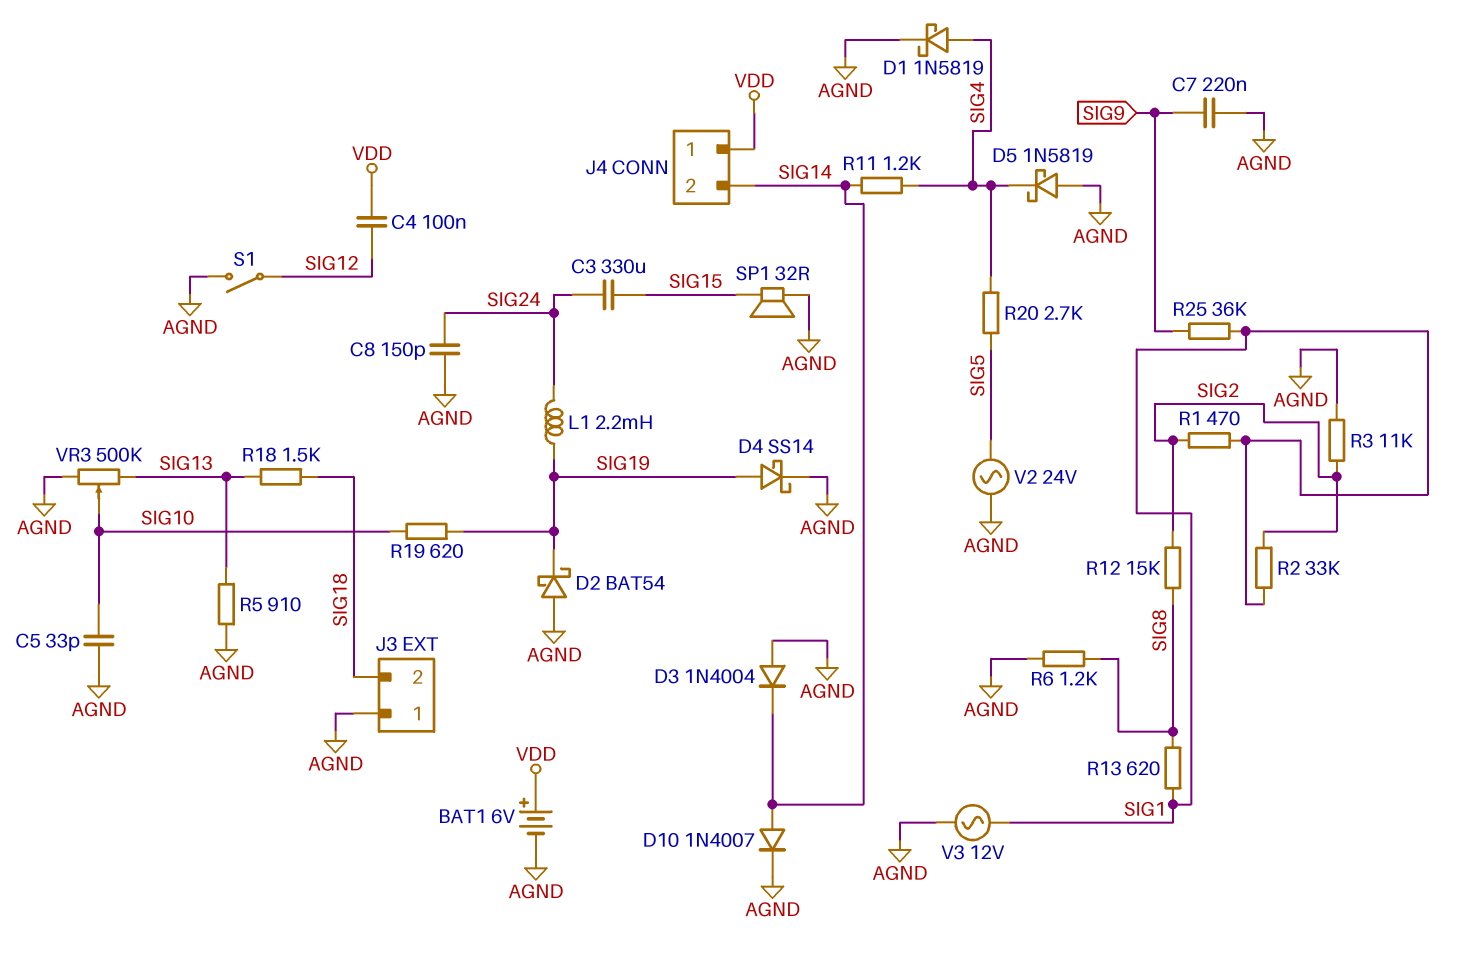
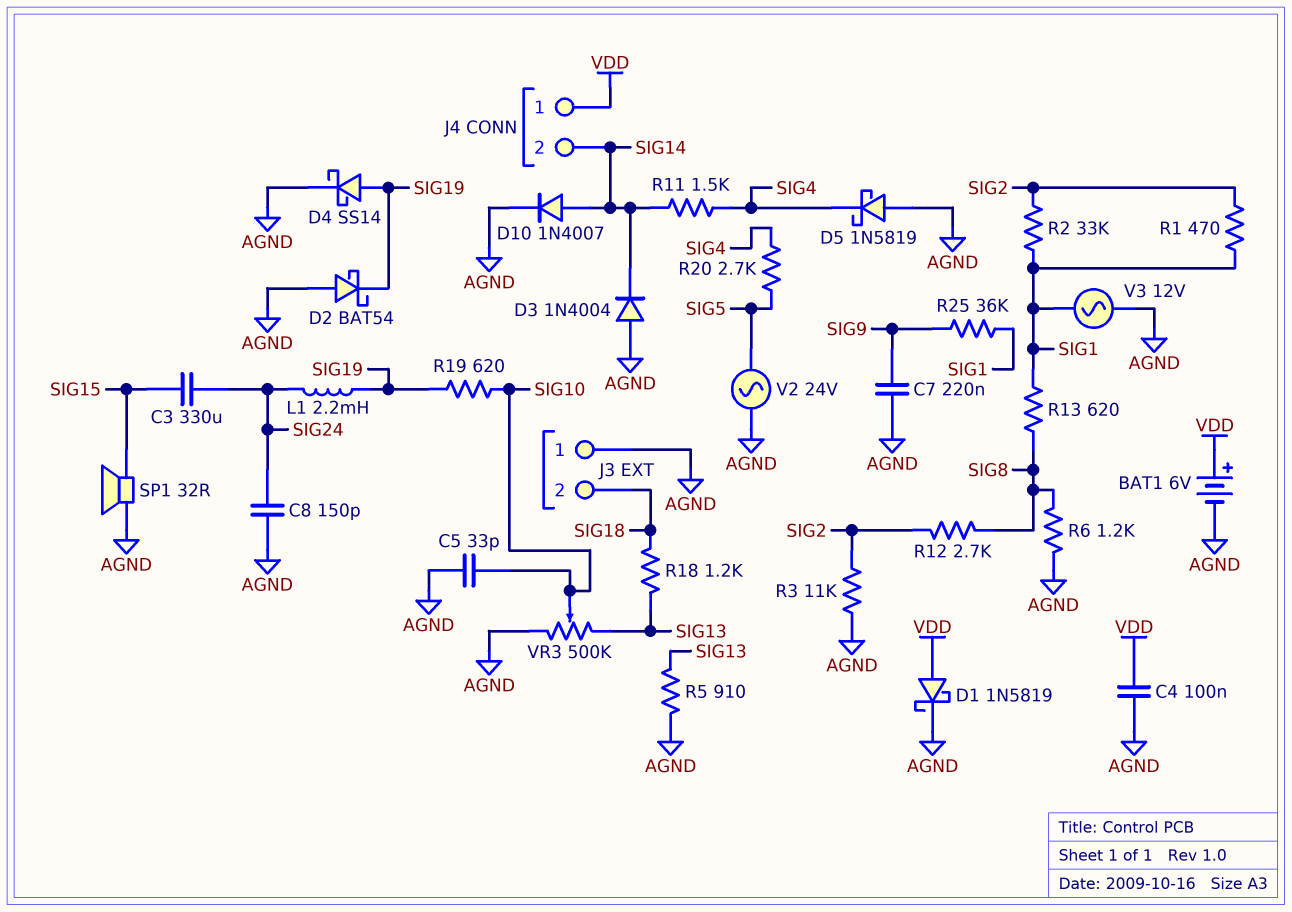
C4: 100nF (SIG12, VDD) -> 100nF (AGND, VDD)
D1: schottky 1N5819 (A SIG4, K AGND) -> schottky 1N5819 (A VDD, K AGND)
R11: 1.2k (SIG4, SIG14) -> 1.5k (SIG4, SIG14)
R12: 15k (SIG2, SIG8) -> 2.7k (SIG2, SIG8)
R18: 1.5k (SIG13, SIG18) -> 1.2k (SIG13, SIG18)
S1: switch (AGND, SIG12) -> none

